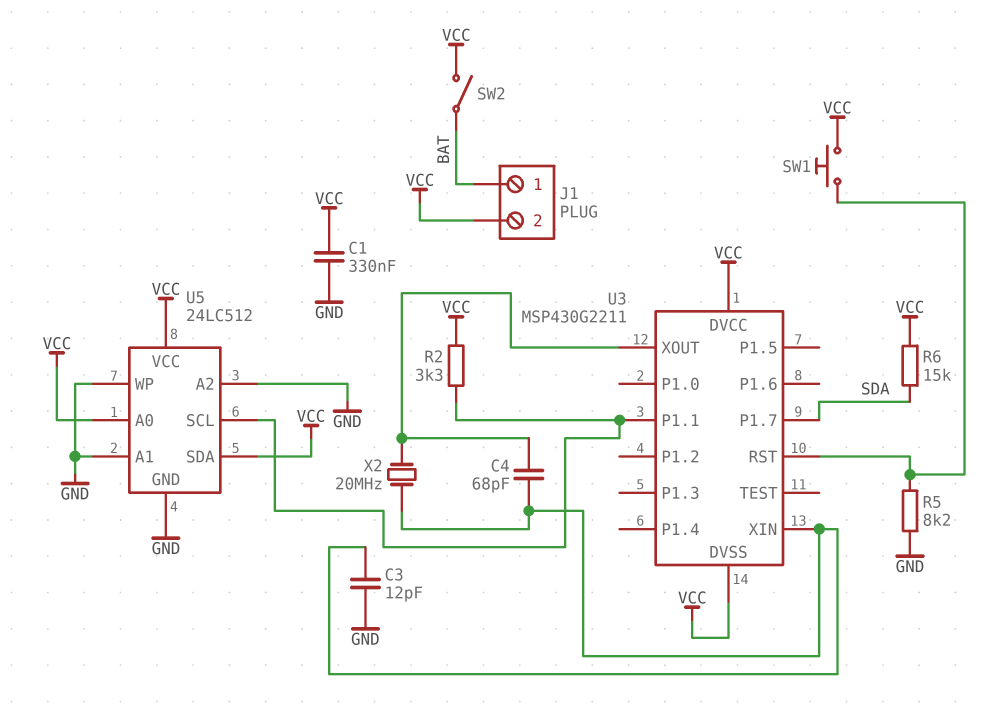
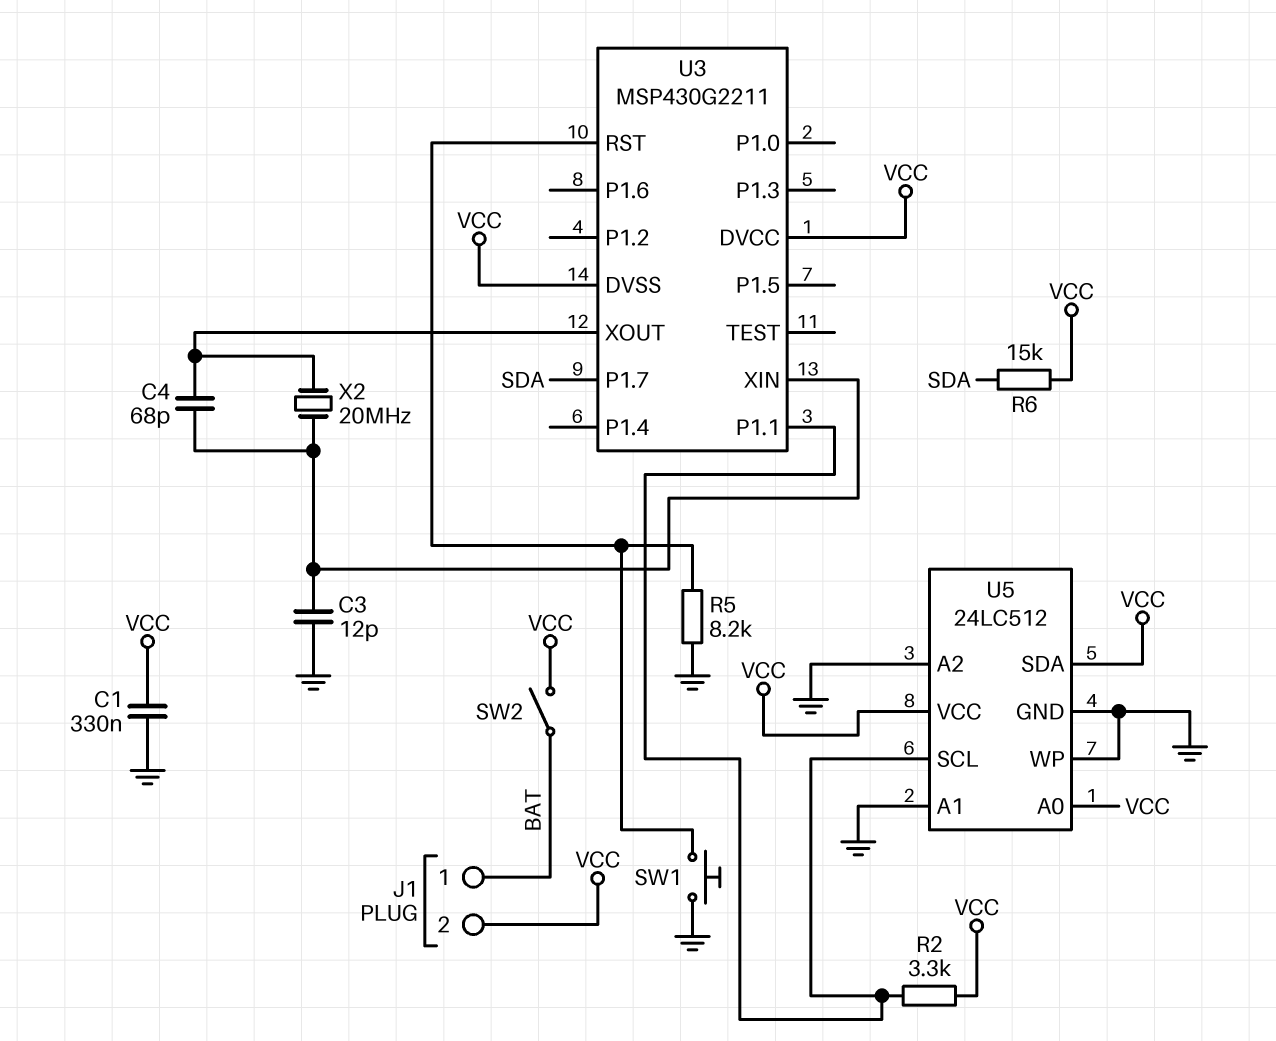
SW1: button (U3/RST, VCC) -> button (GND, U3/RST)

